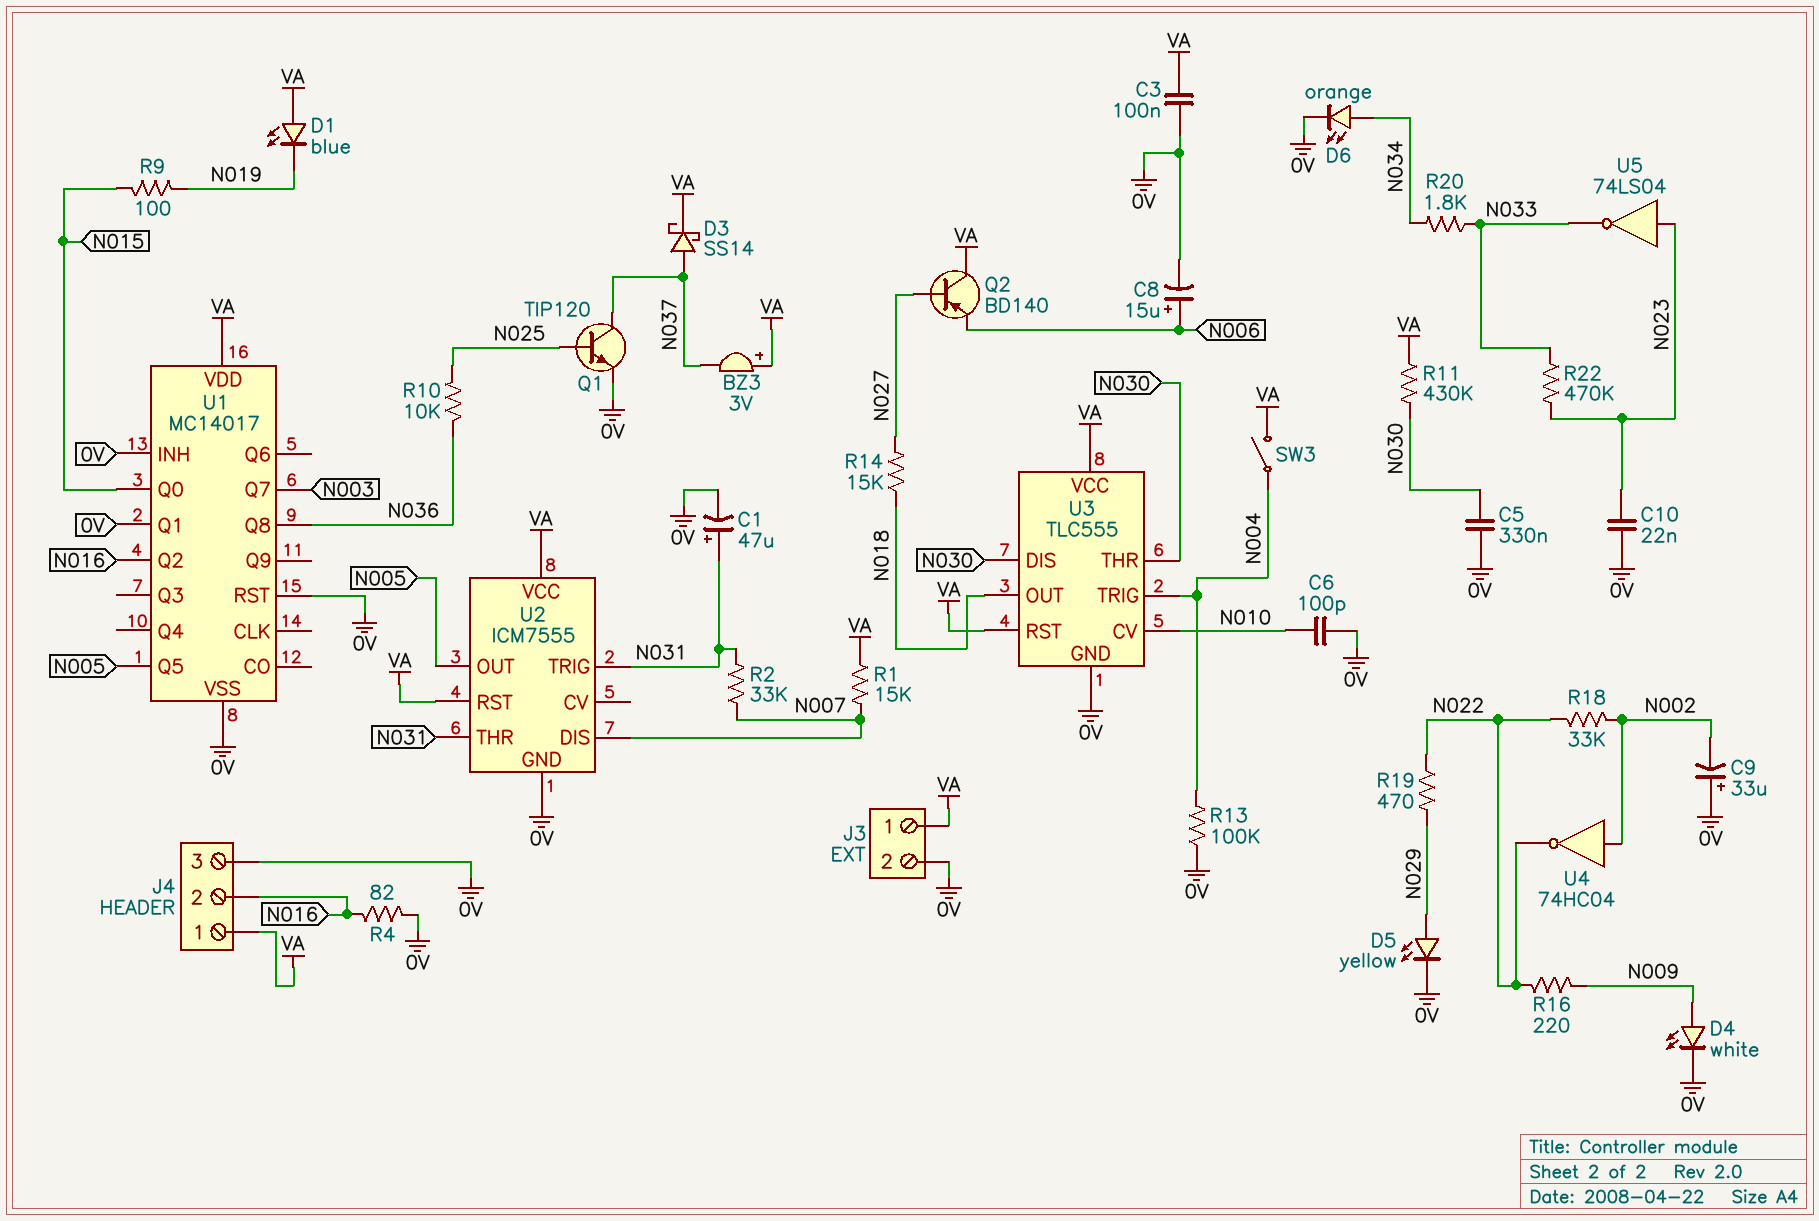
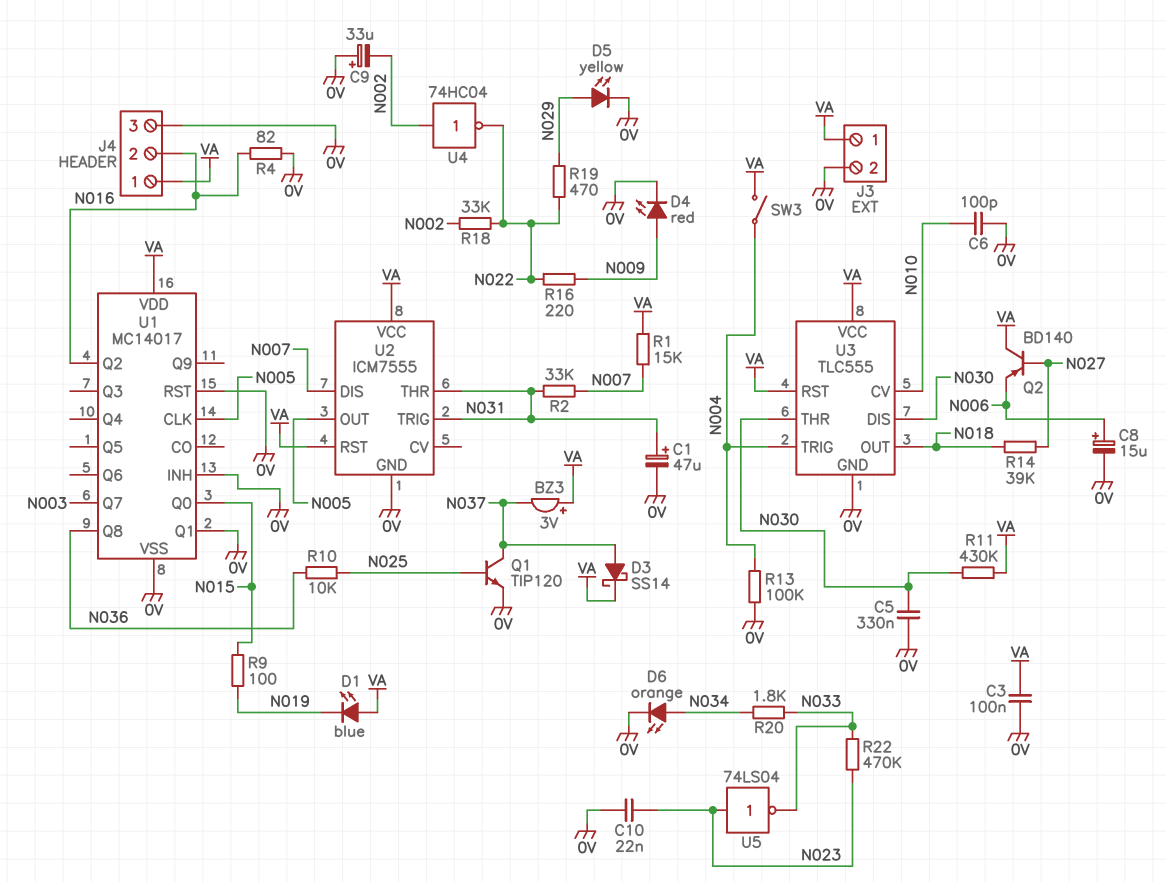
D4: LED white (A N009, K 0V) -> LED red (A N009, K 0V)
R14: 15k (N018, N027) -> 39k (N018, N027)
U1 pin CLK: none -> N005
U1 pin Q5: N005 -> none

